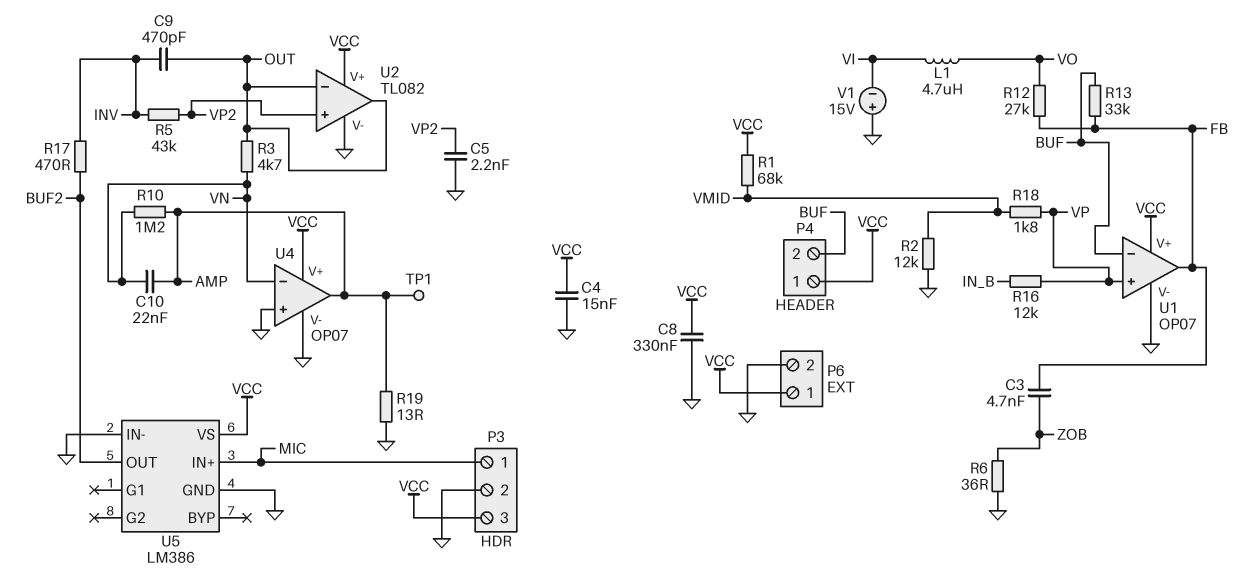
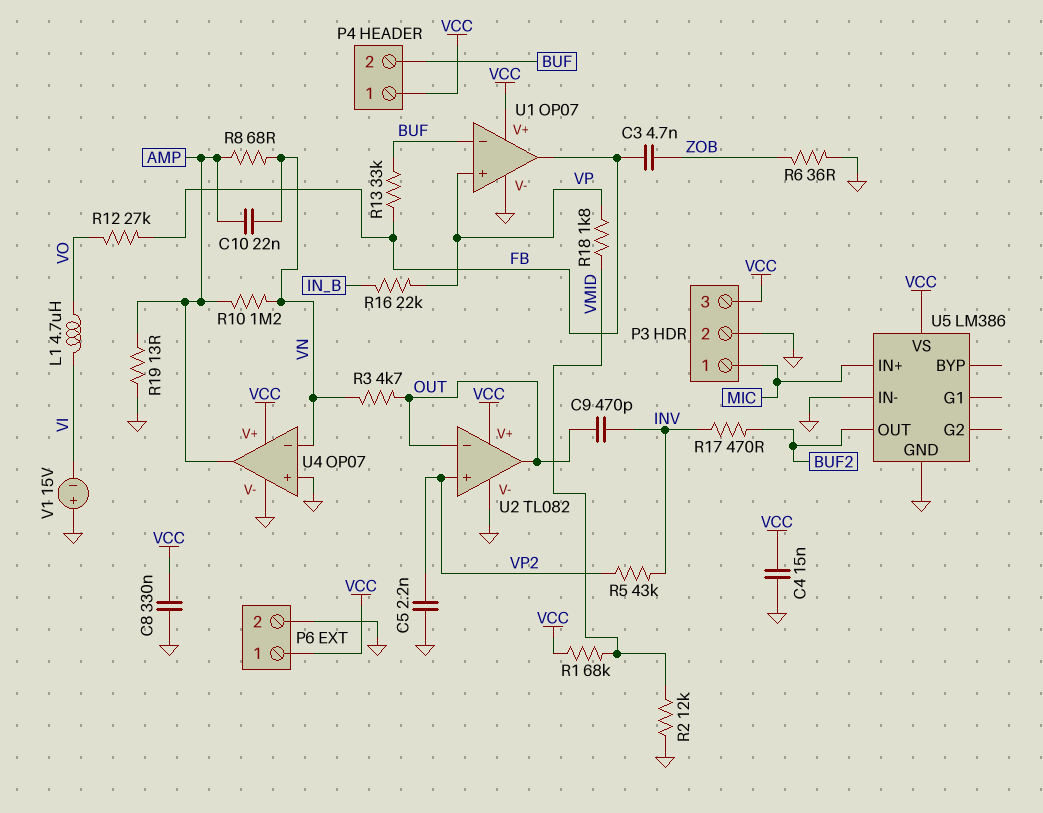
R8: none -> 68 (AMP, VN)
R16: 12k (IN_B, VP) -> 22k (IN_B, VP)
TP1: test point (AMP) -> none

